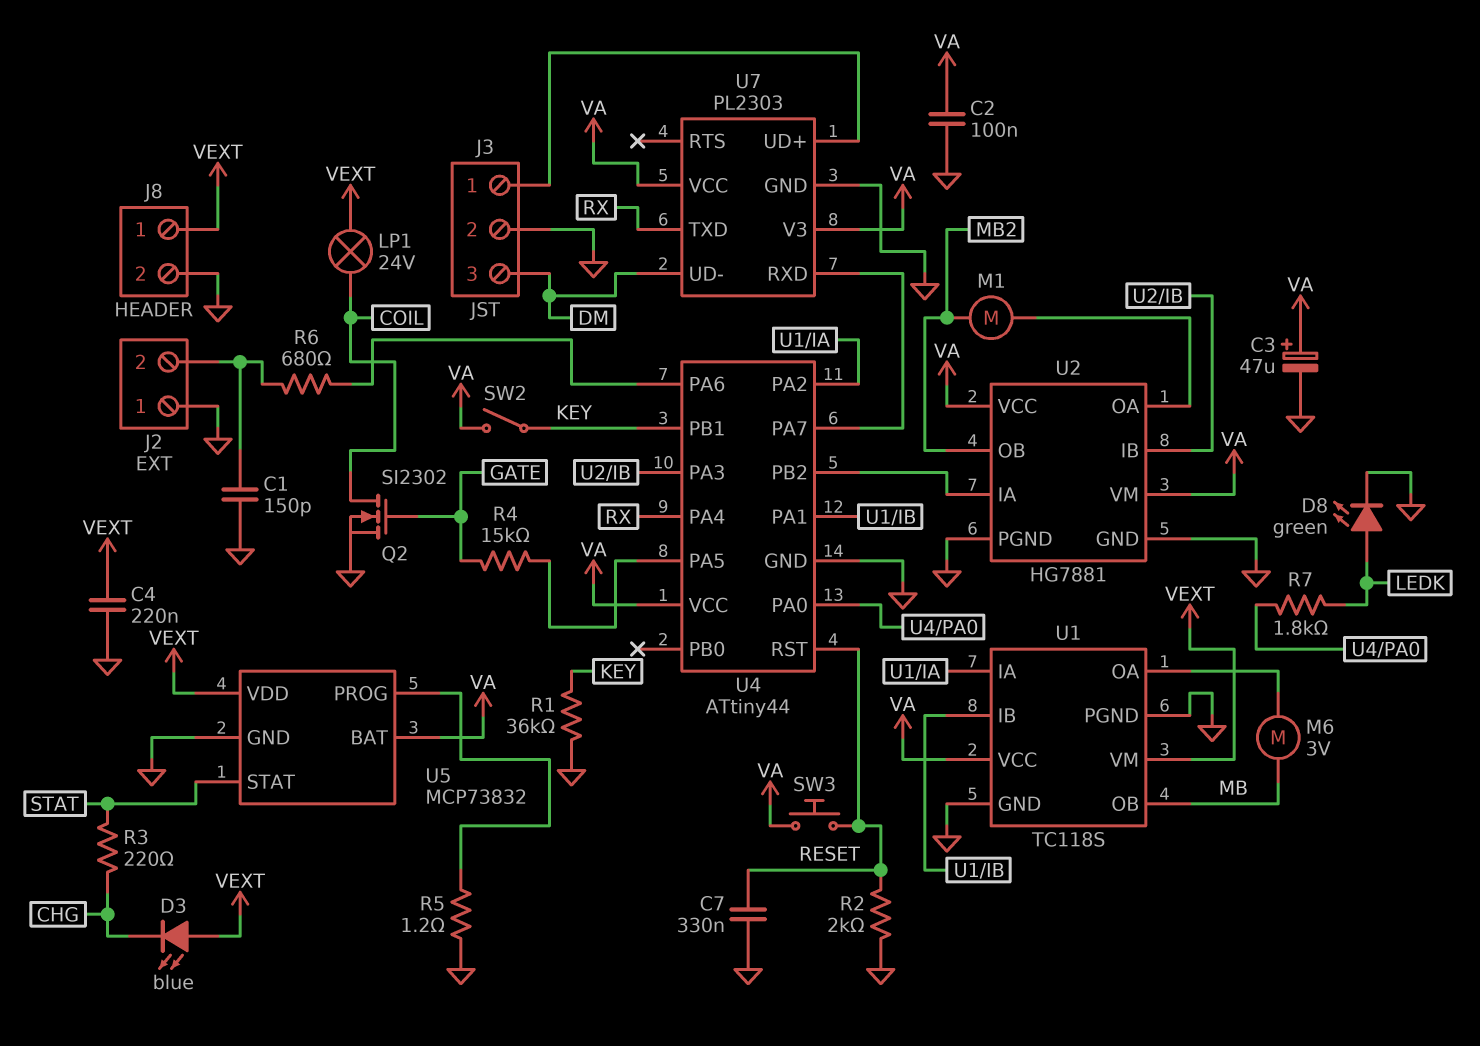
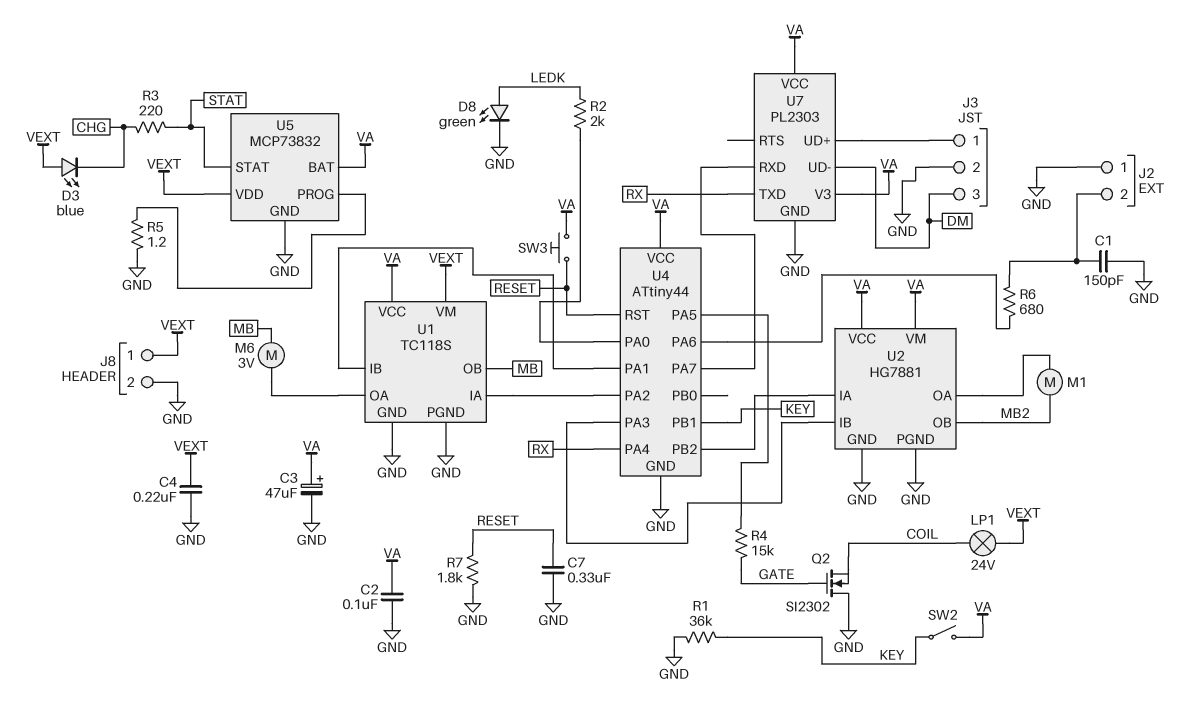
Q2: NMOS SI2302 (G GATE, D COIL, S GND) -> NMOS SI2302 (G GATE, D GND, S COIL)
R2: 2k (GND, RESET) -> 2k (LEDK, U4/PA0)
R7: 1.8k (LEDK, U4/PA0) -> 1.8k (GND, RESET)

